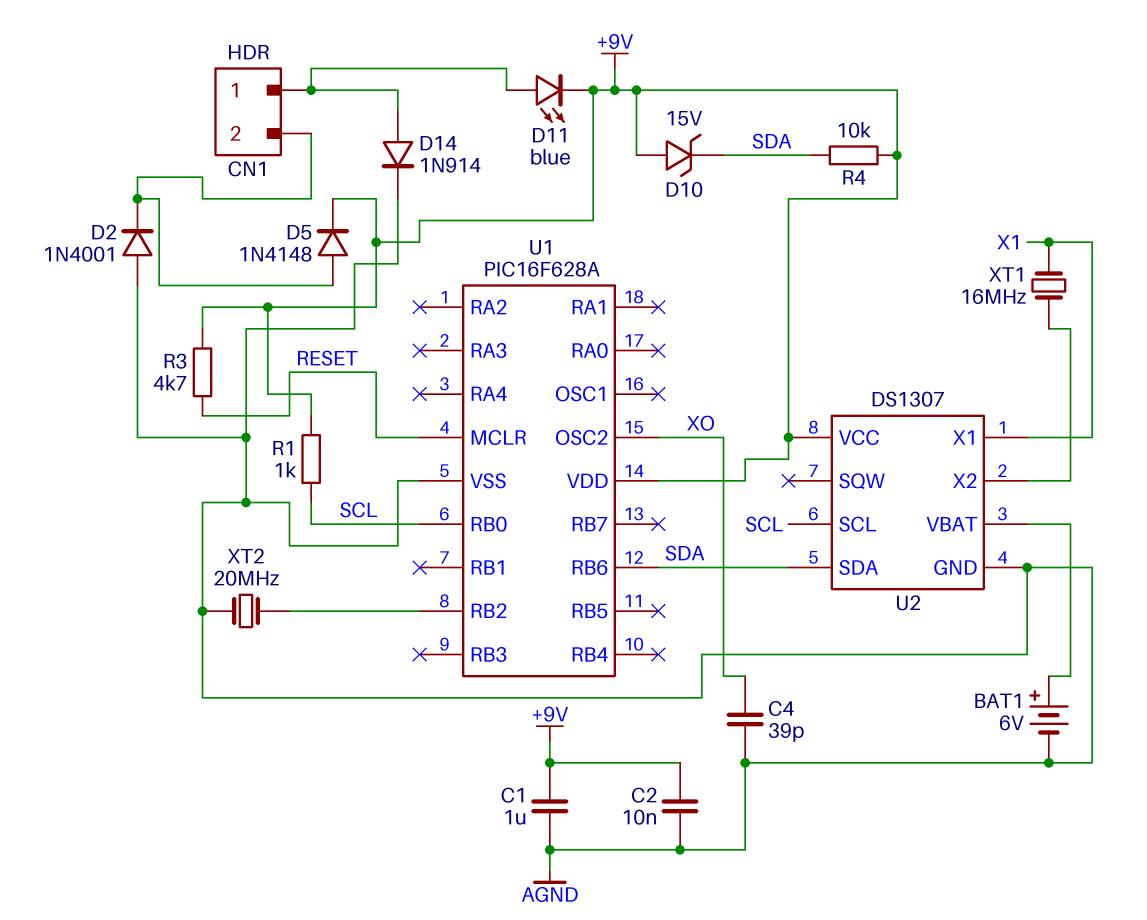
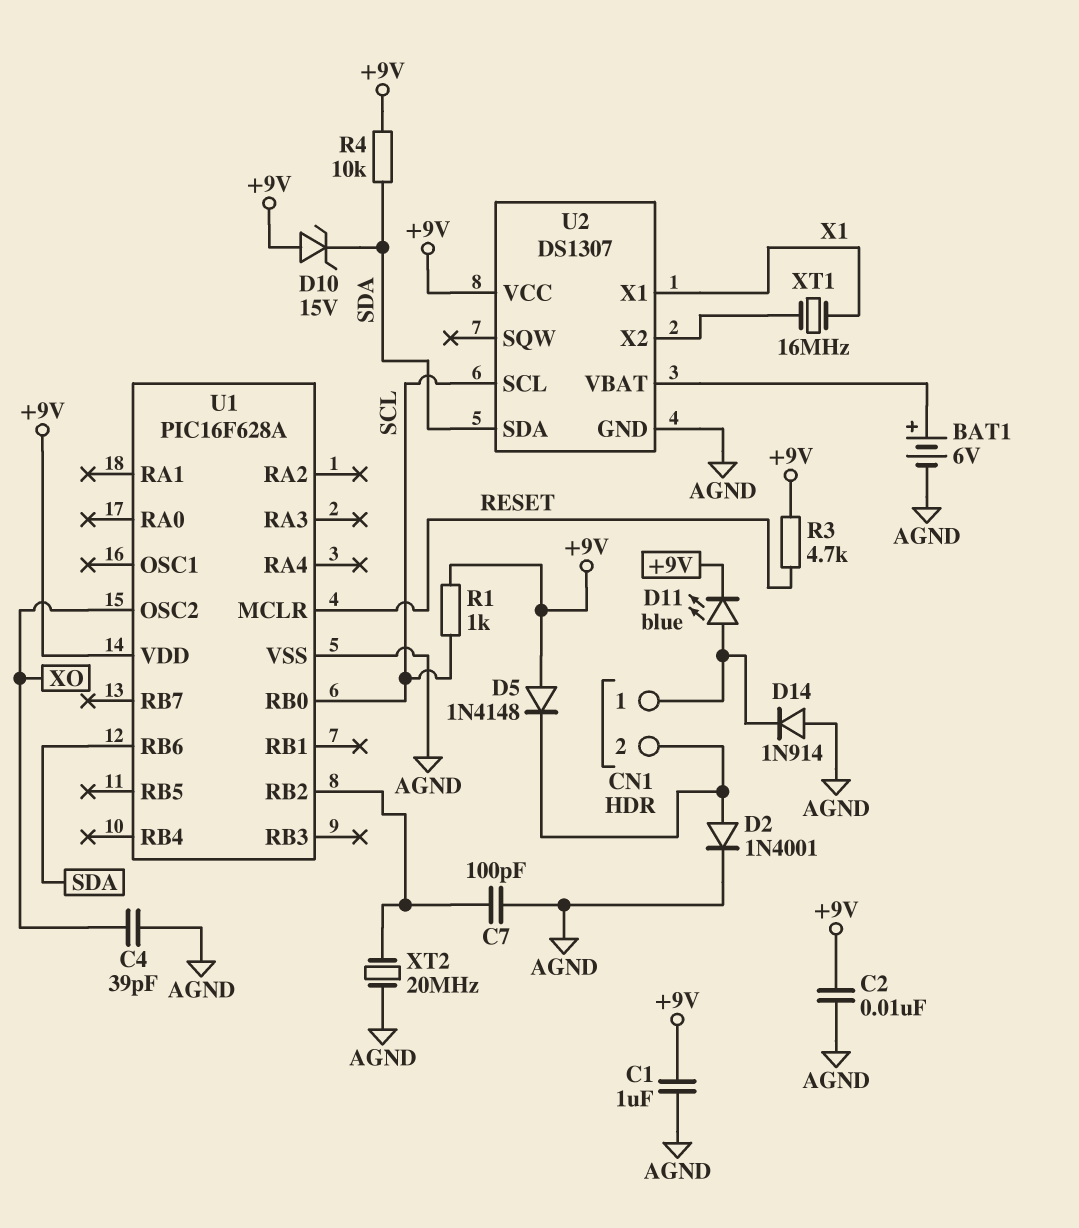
C7: none -> 100pF (AGND, U1/RB2)
D2: diode 1N4001 (A AGND, K CN1/2) -> diode 1N4001 (A CN1/2, K AGND)
D5: diode 1N4148 (A CN1/2, K +9V) -> diode 1N4148 (A +9V, K CN1/2)
D14: diode 1N914 (A CN1/1, K AGND) -> diode 1N914 (A AGND, K CN1/1)

